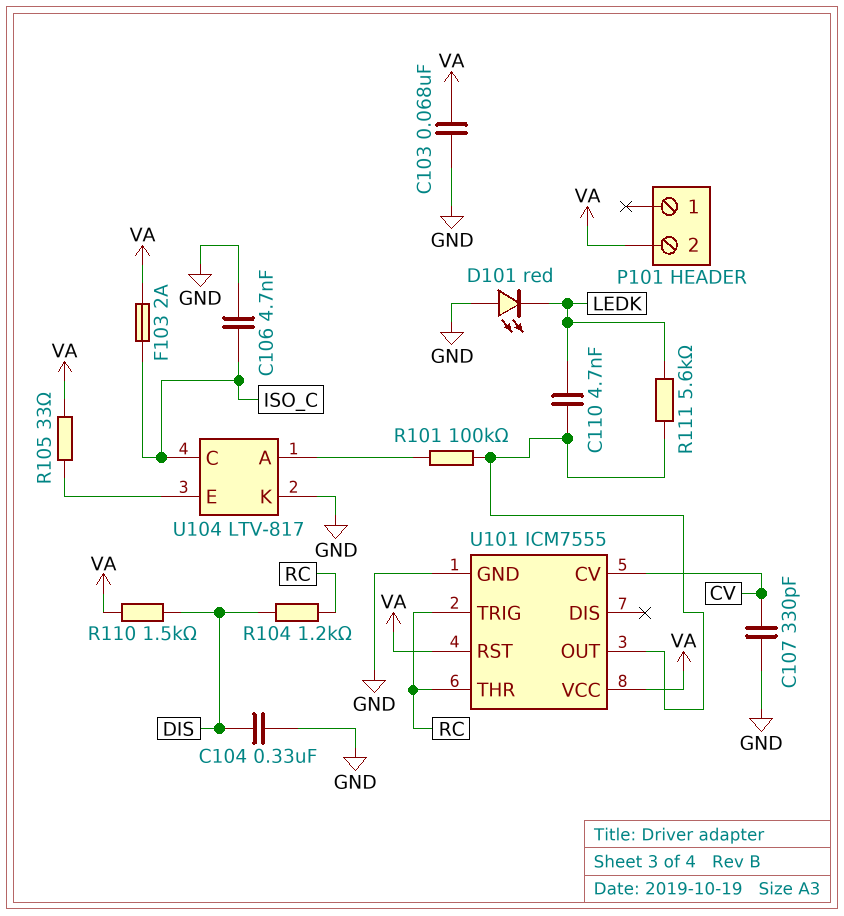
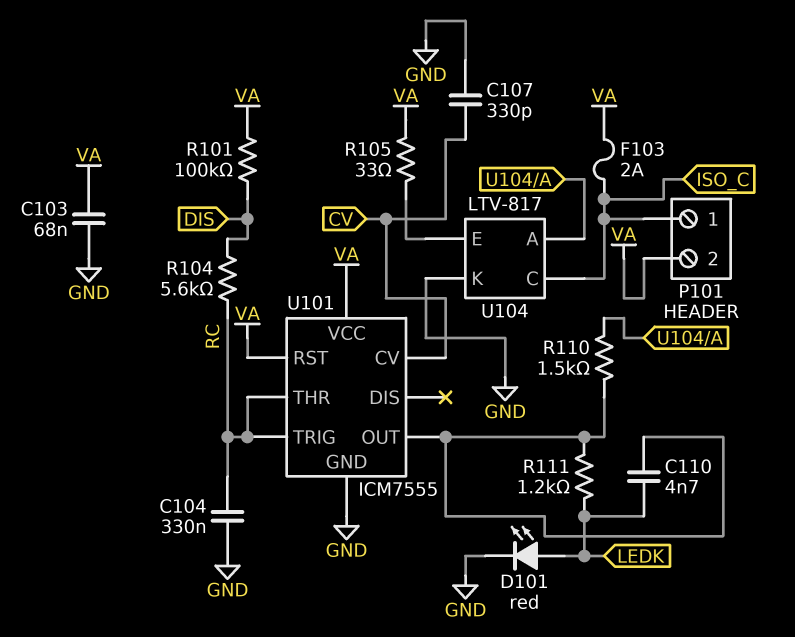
C104: 330nF (DIS, GND) -> 330nF (GND, RC)
C106: 4.7nF (GND, ISO_C) -> none
D101: LED red (A GND, K LEDK) -> LED red (A LEDK, K GND)
P101 pin 1: none -> ISO_C
R101: 100k (U101/OUT, U104/A) -> 100k (DIS, VA)
R104: 1.2k (DIS, RC) -> 5.6k (DIS, RC)
R110: 1.5k (DIS, VA) -> 1.5k (U101/OUT, U104/A)
R111: 5.6k (LEDK, U101/OUT) -> 1.2k (LEDK, U101/OUT)

